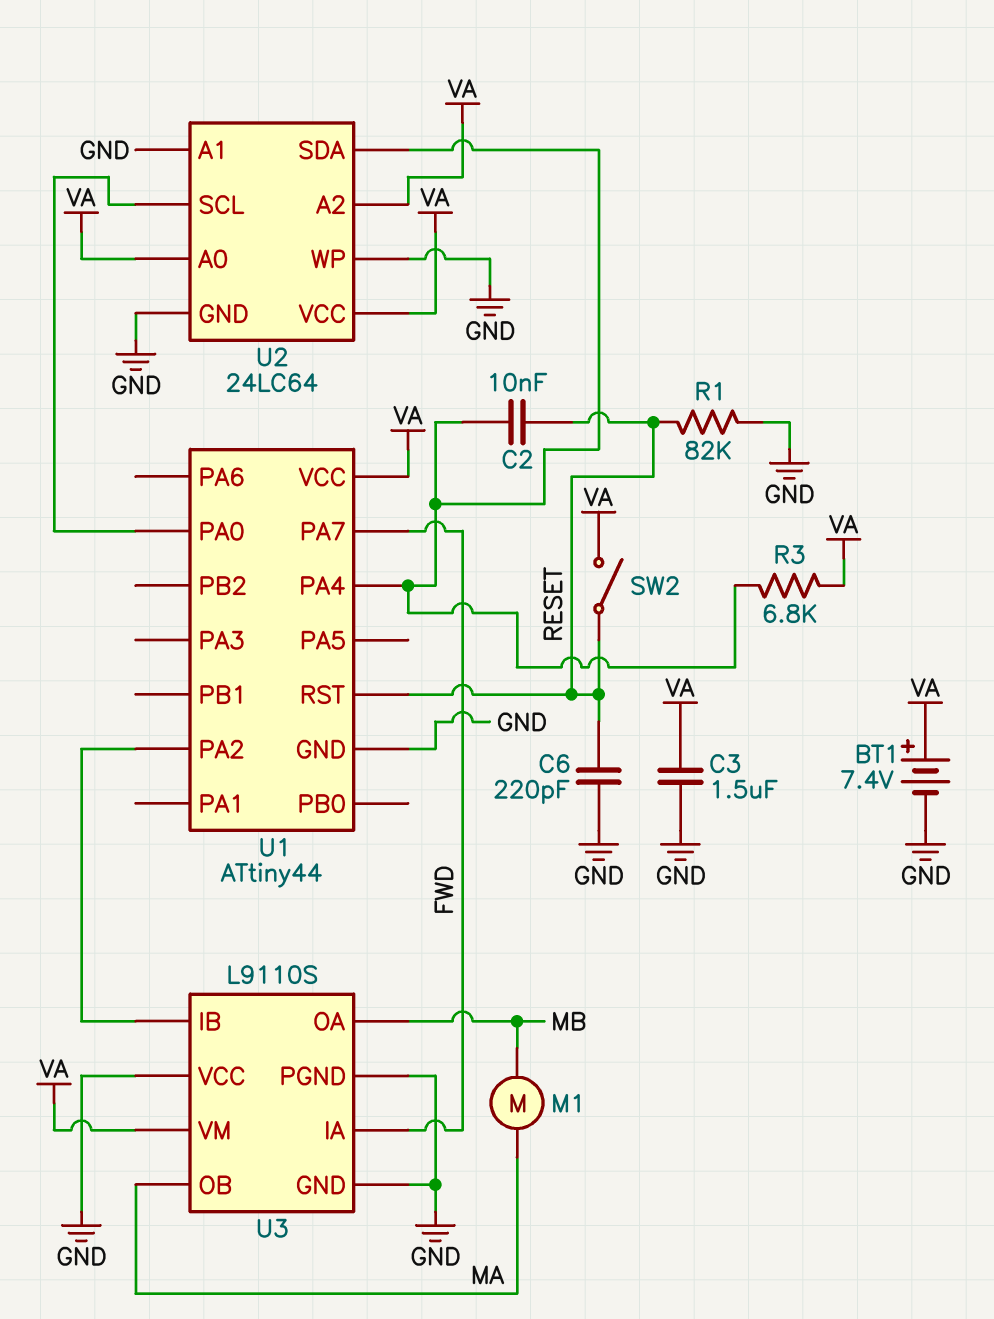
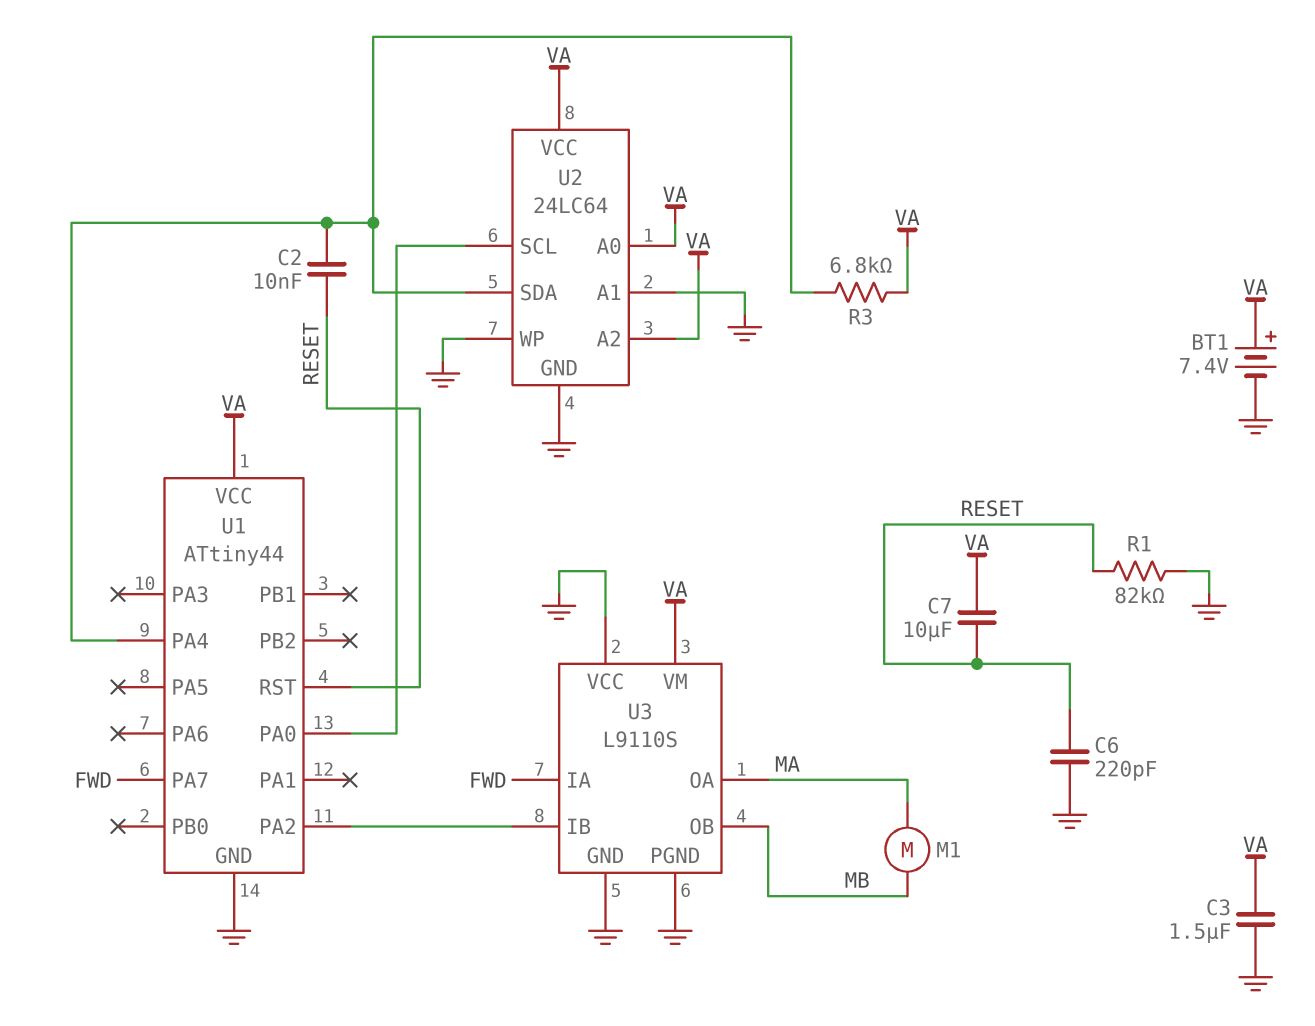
C7: none -> 10uF (RESET, VA)
SW2: switch (RESET, VA) -> none
U3 pin OA: MB -> MA
U3 pin OB: MA -> MB

